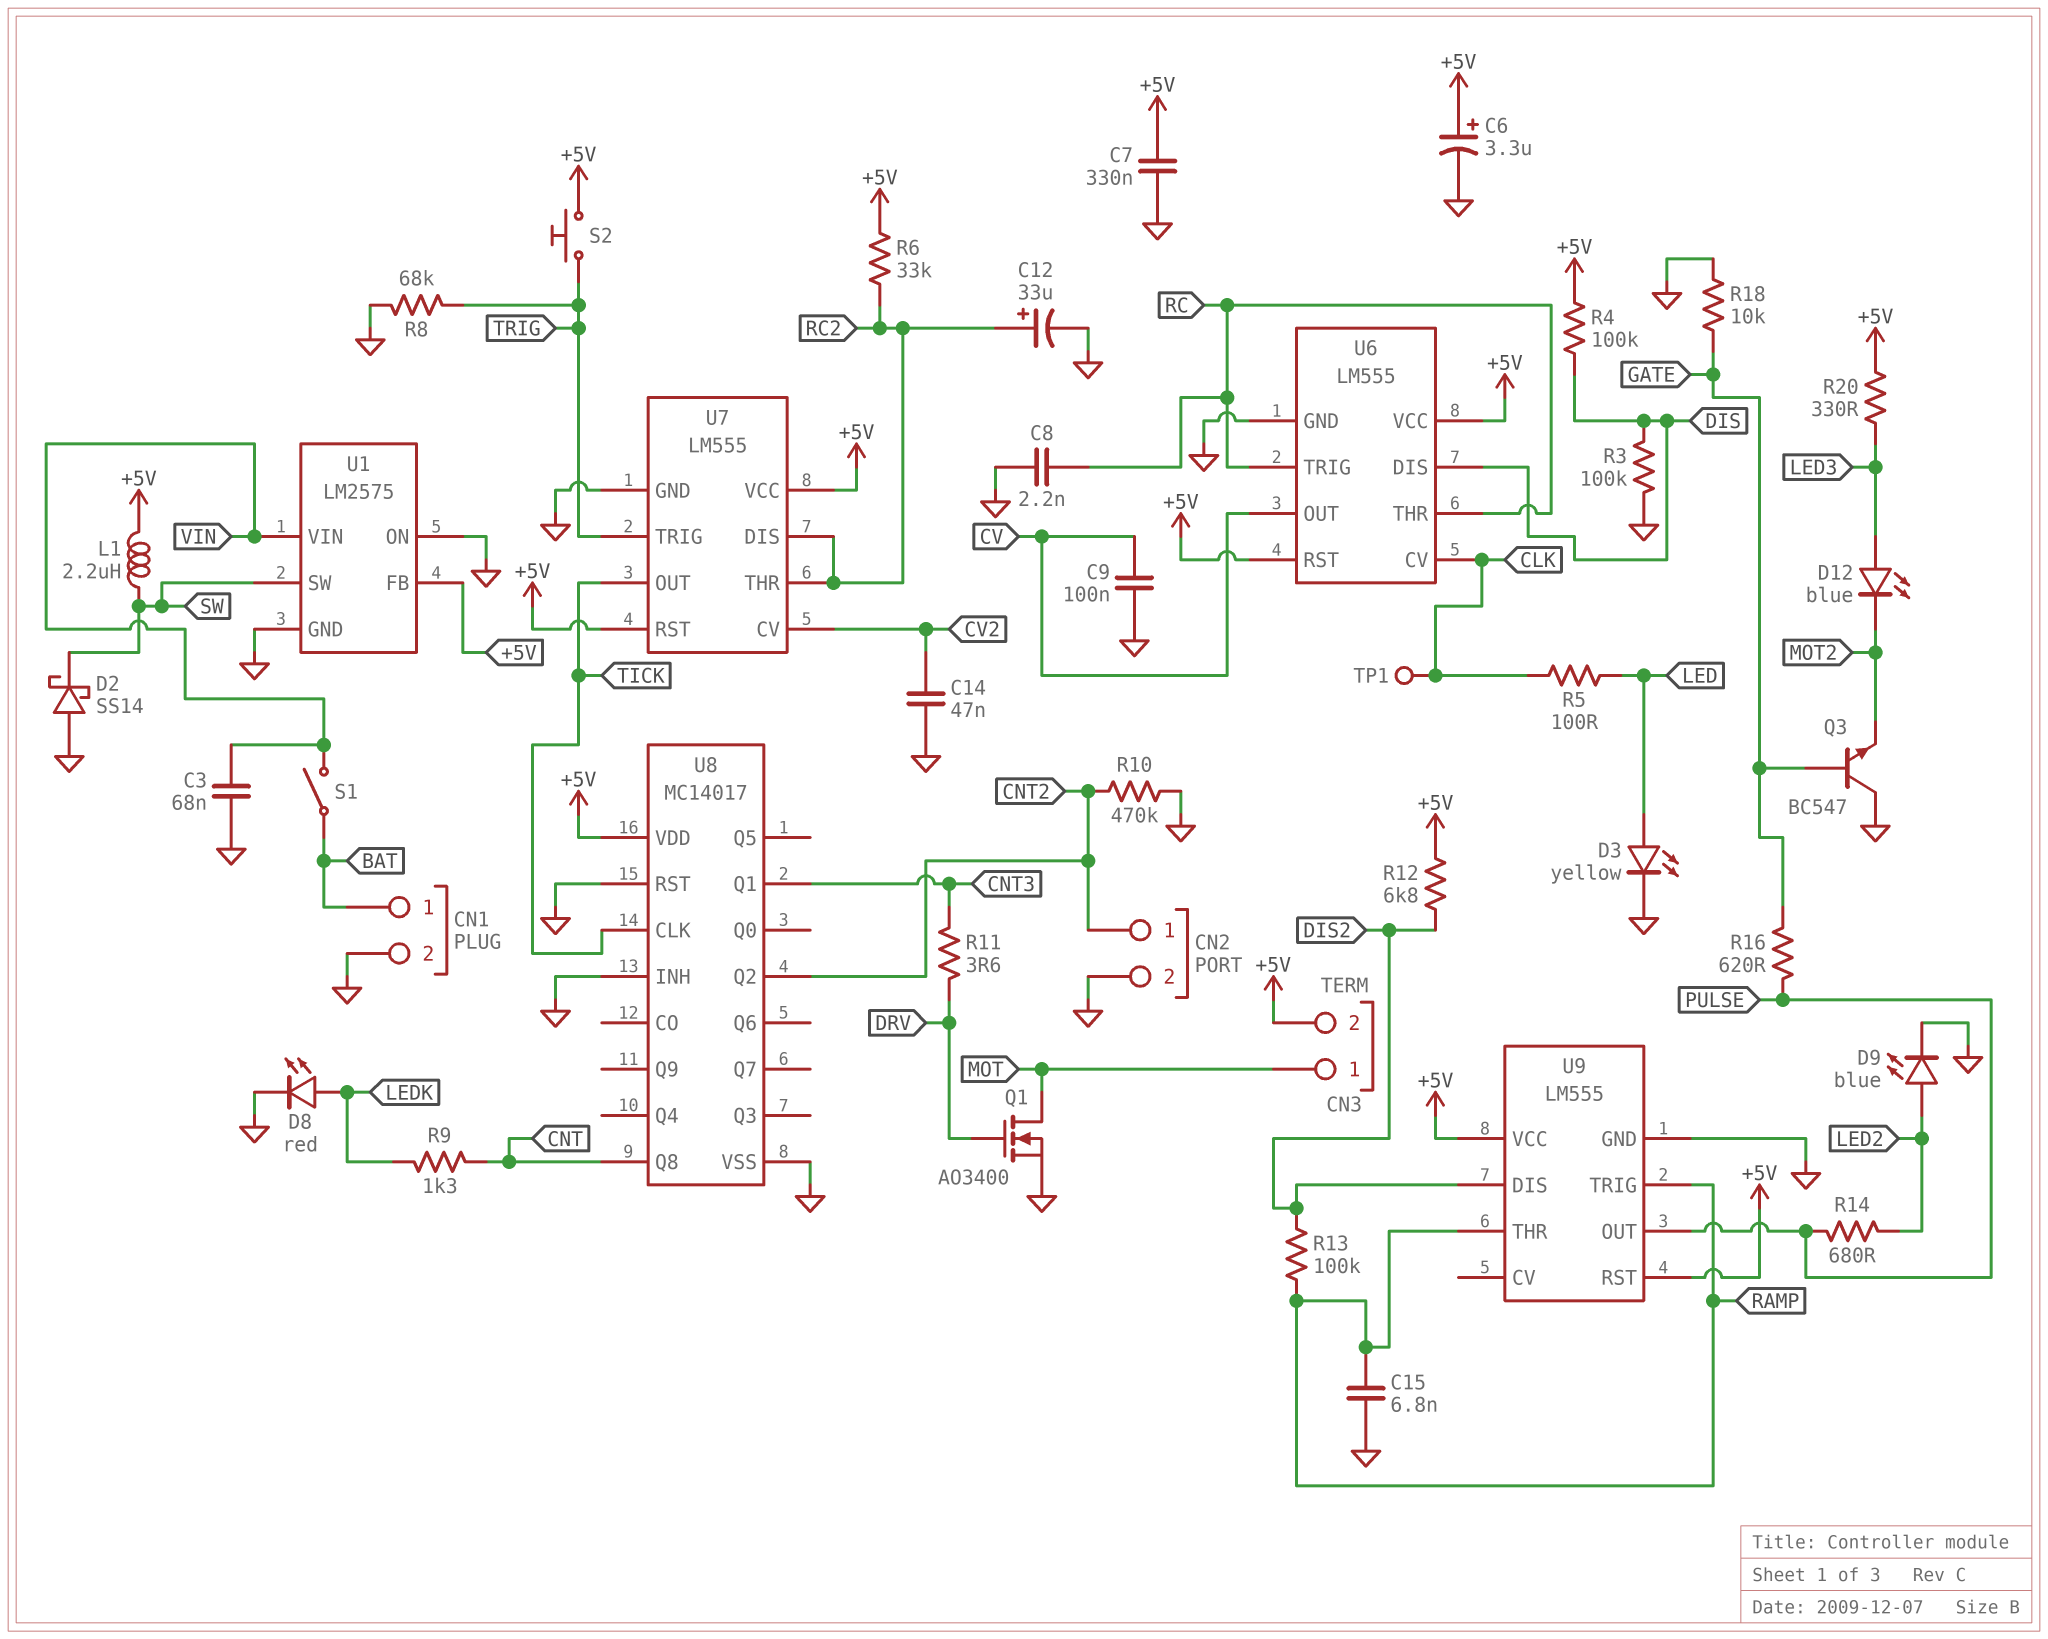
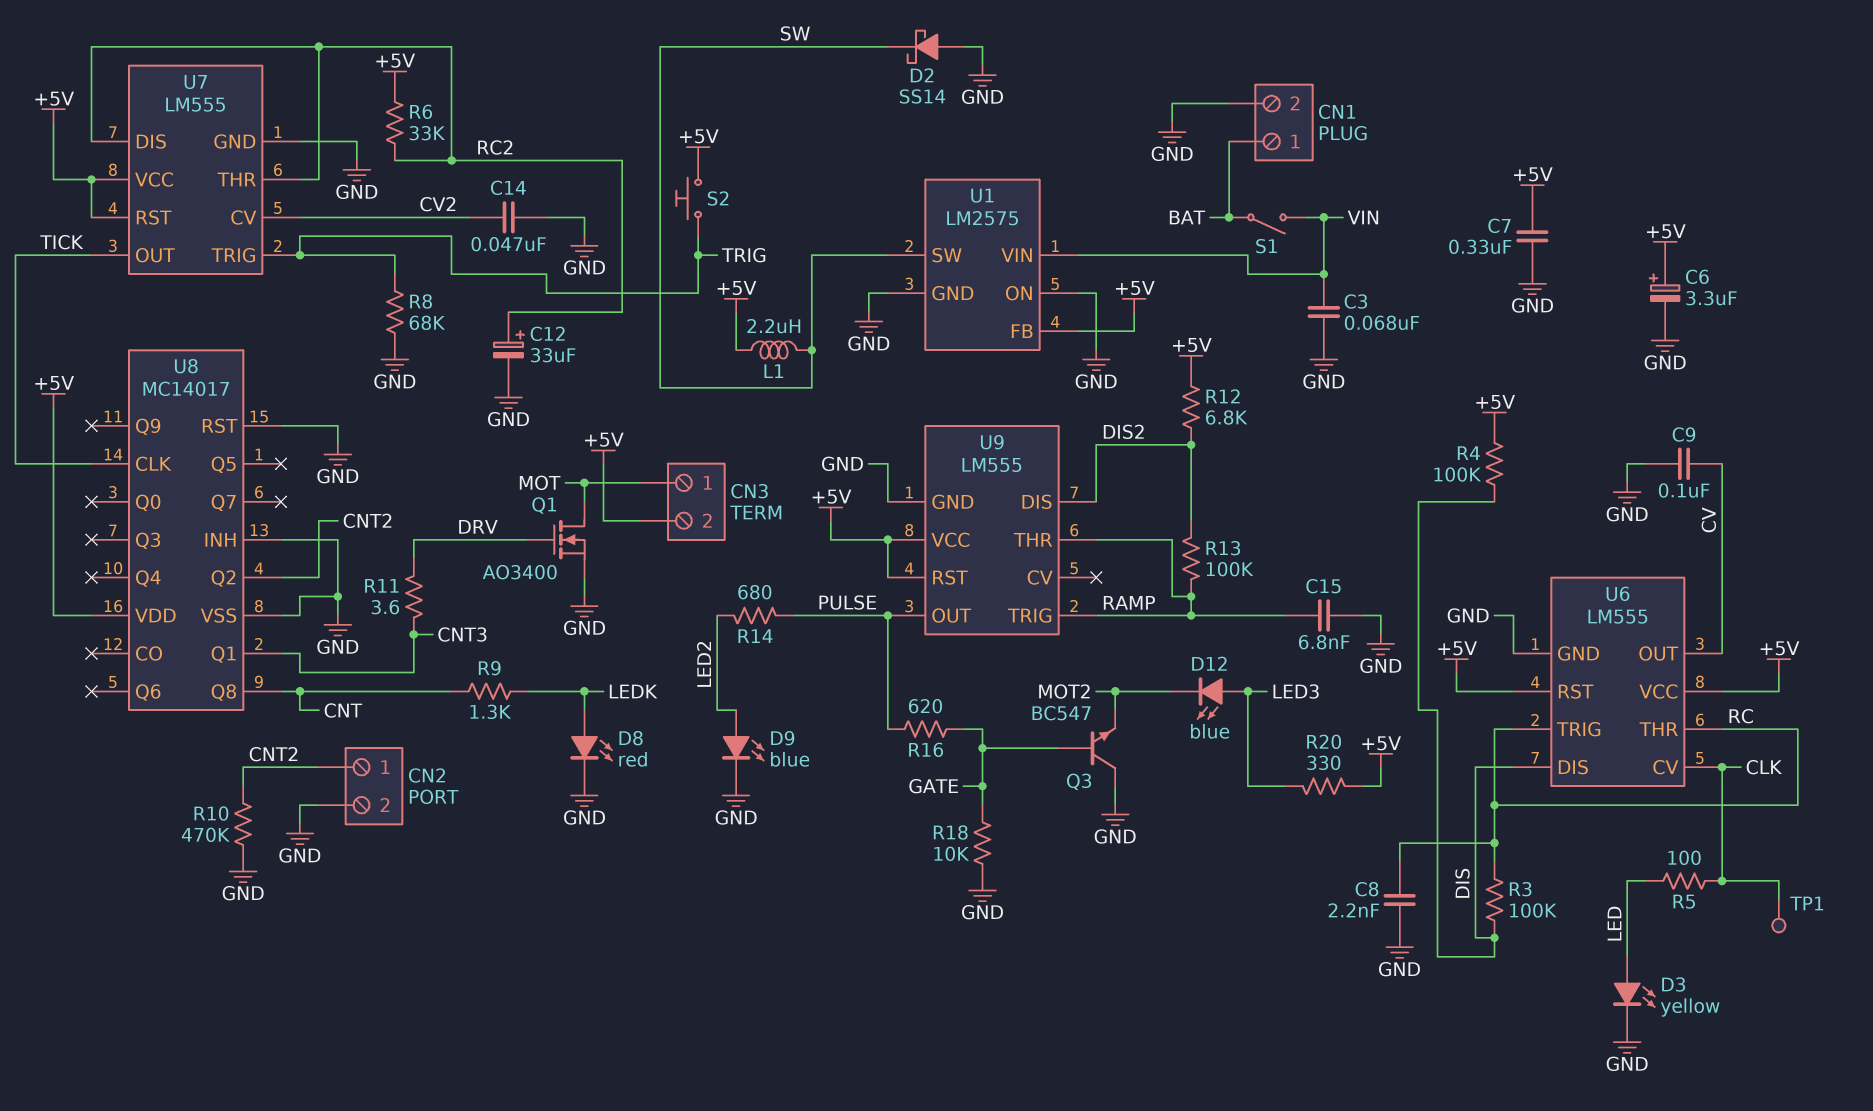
R3: 100k (DIS, GND) -> 100k (DIS, RC)

